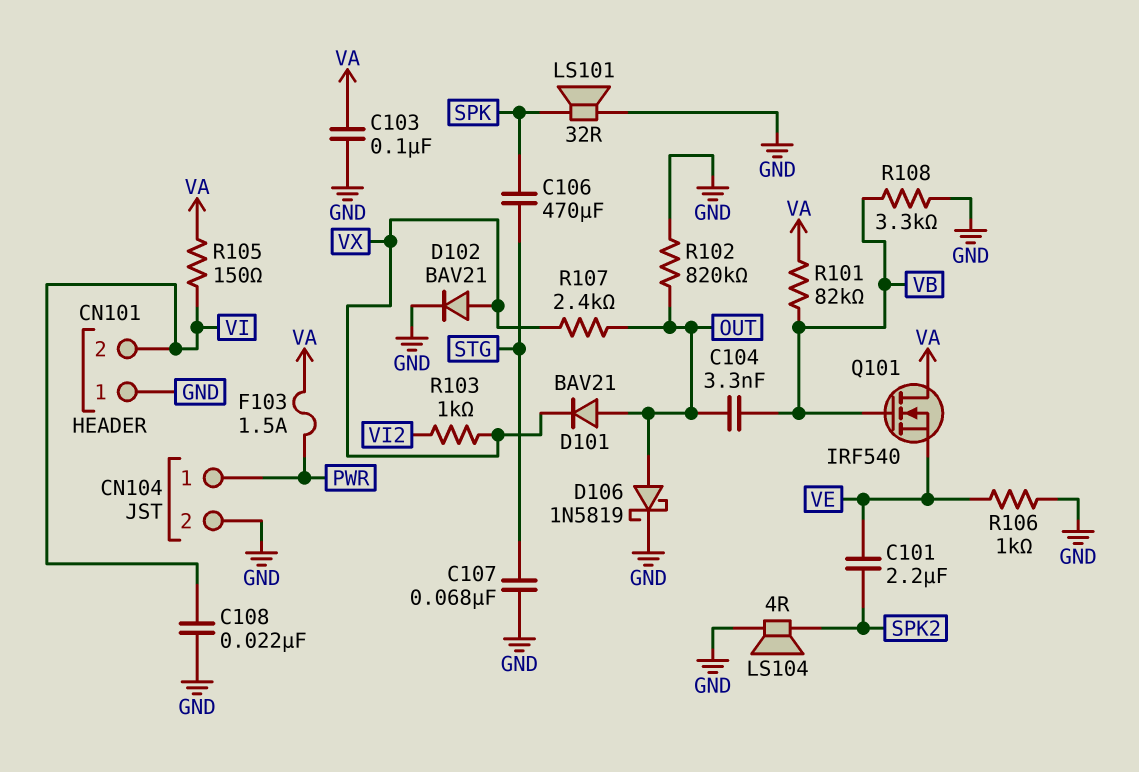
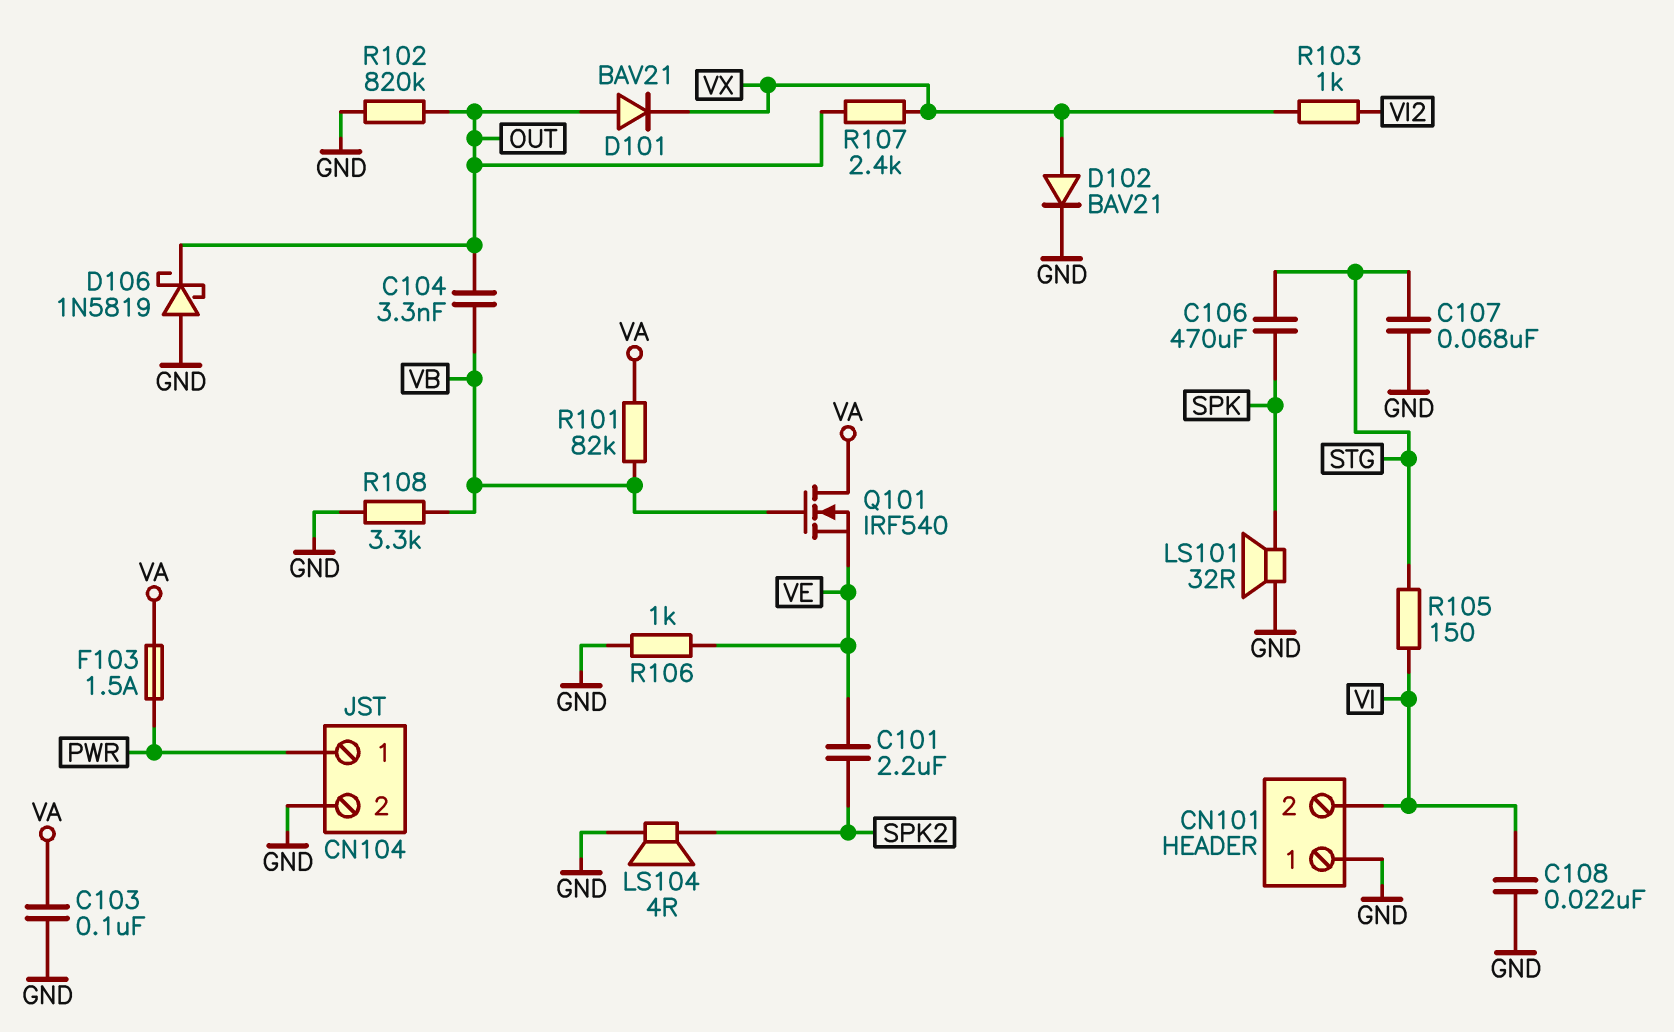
D106: schottky 1N5819 (A OUT, K GND) -> schottky 1N5819 (A GND, K OUT)
R105: 150 (VA, VI) -> 150 (STG, VI)

